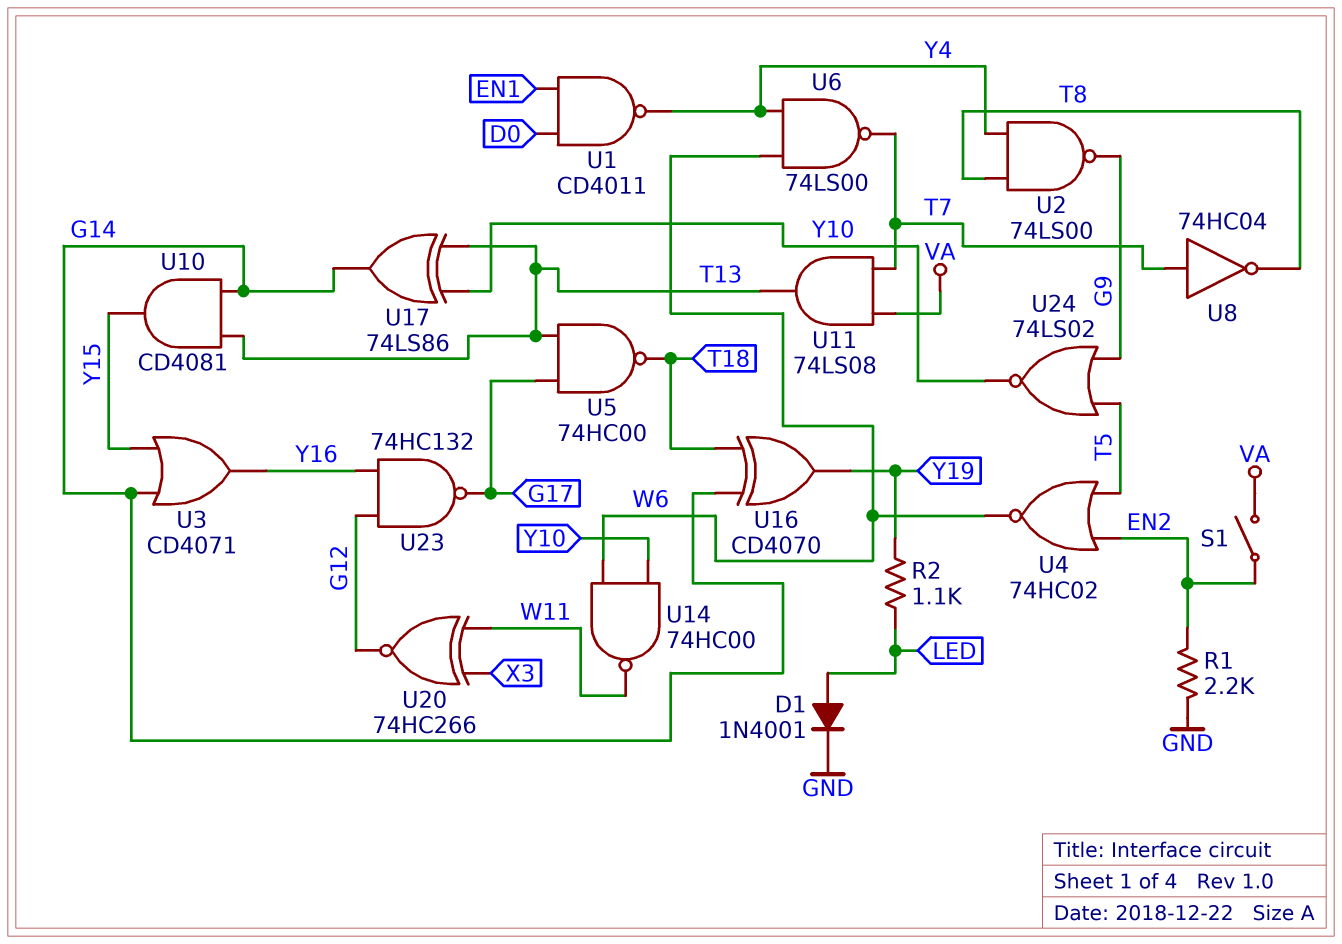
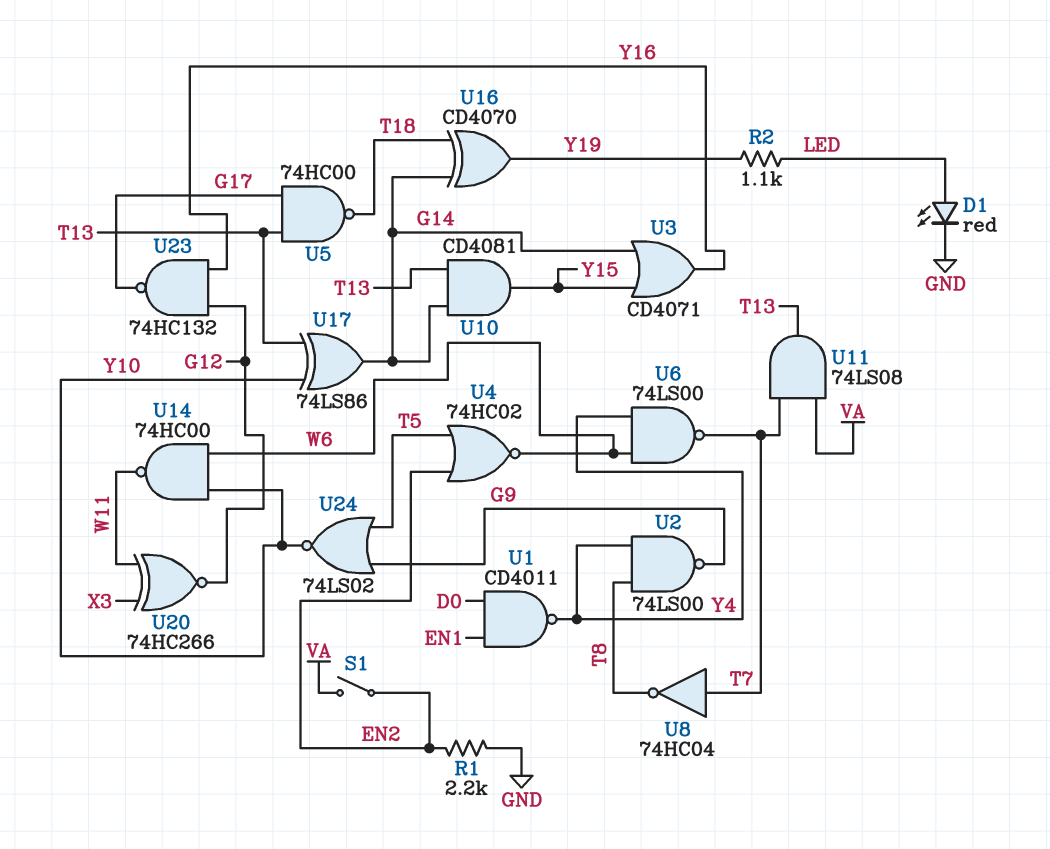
D1: diode 1N4001 (A LED, K GND) -> LED red (A LED, K GND)

